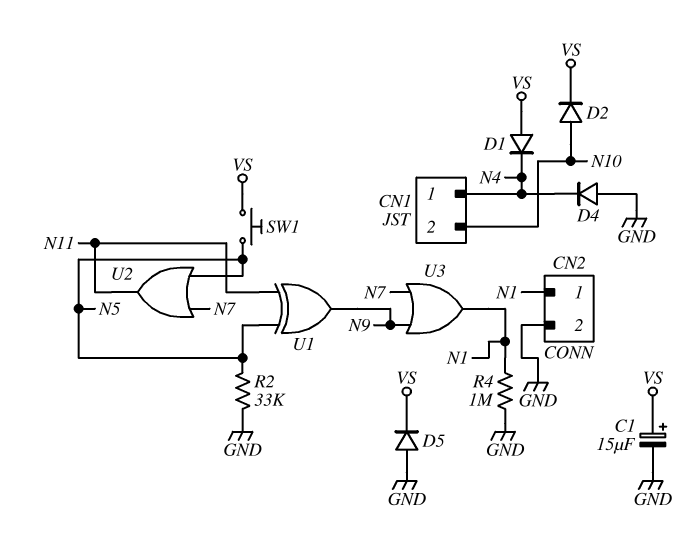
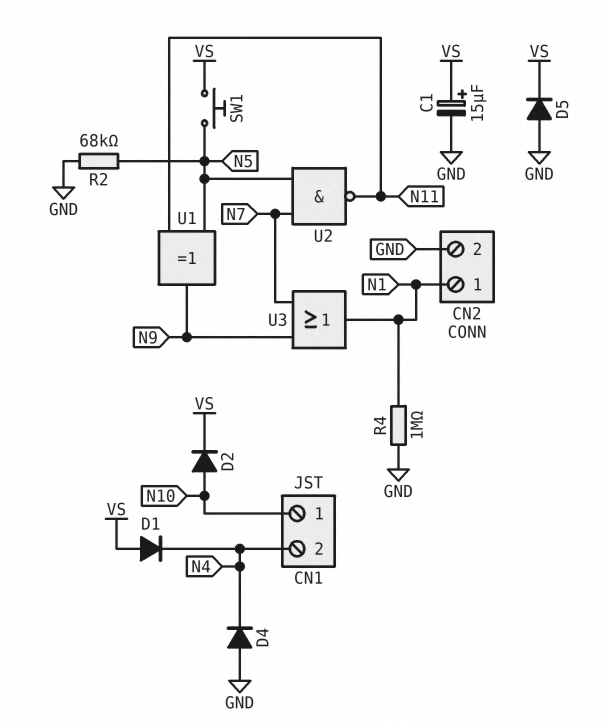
CN1 pin 1: N4 -> N10
CN1 pin 2: N10 -> N4
R2: 33k (GND, N5) -> 68k (GND, N5)
U2: OR (in N5, in N7, out N11) -> NAND (in N5, in N7, out N11)

